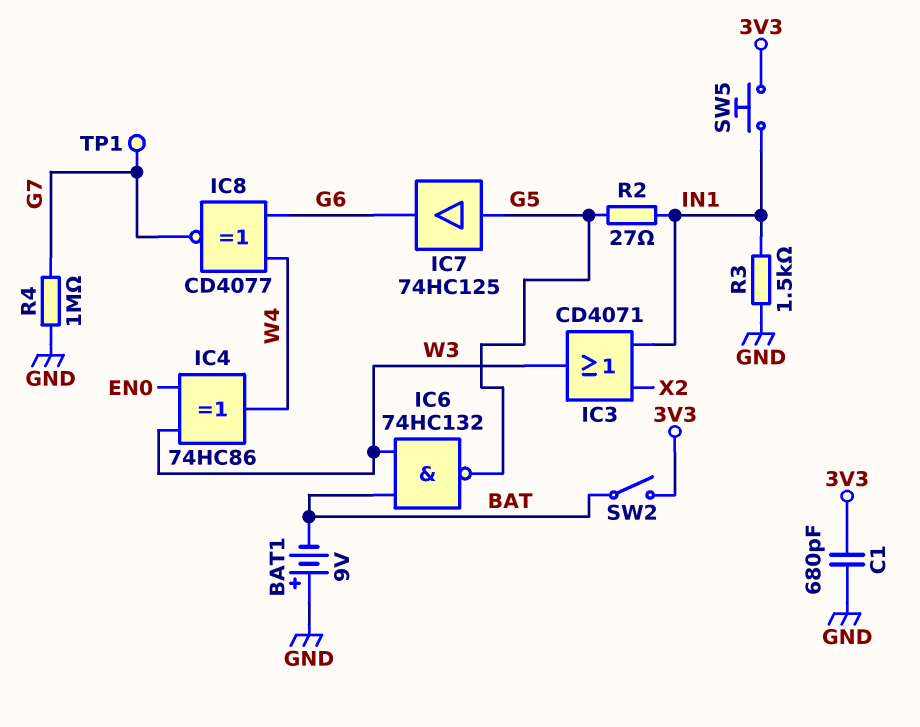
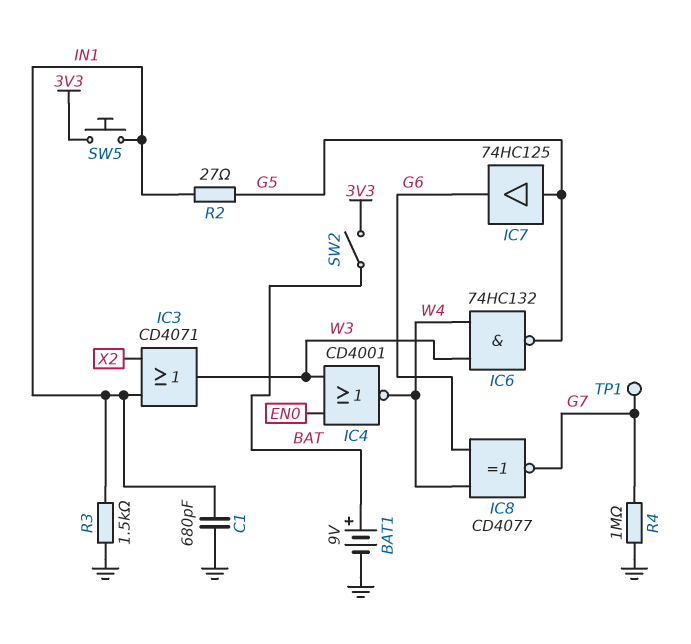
BAT1: 9V (plus GND, minus BAT) -> 9V (plus BAT, minus GND)
C1: 680pF (3V3, GND) -> 680pF (GND, IN1)
IC4: XOR 74HC86 (in EN0, in W3, out W4) -> NOR CD4001 (in EN0, in W3, out W4)
IC6: NAND 74HC132 (in BAT, in W3, out G5) -> NAND 74HC132 (in W3, in W4, out G5)

